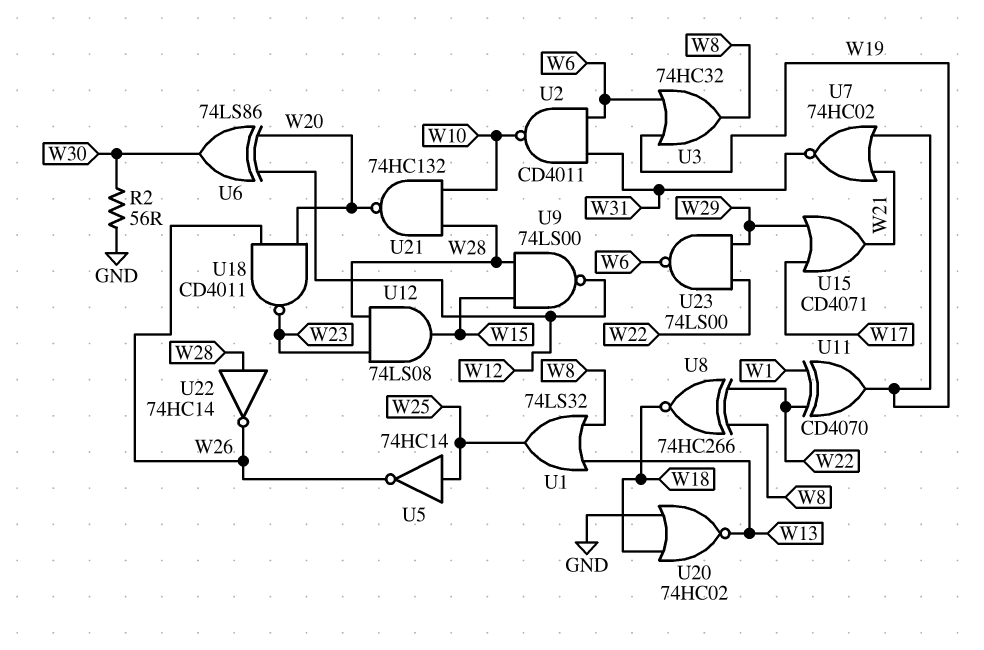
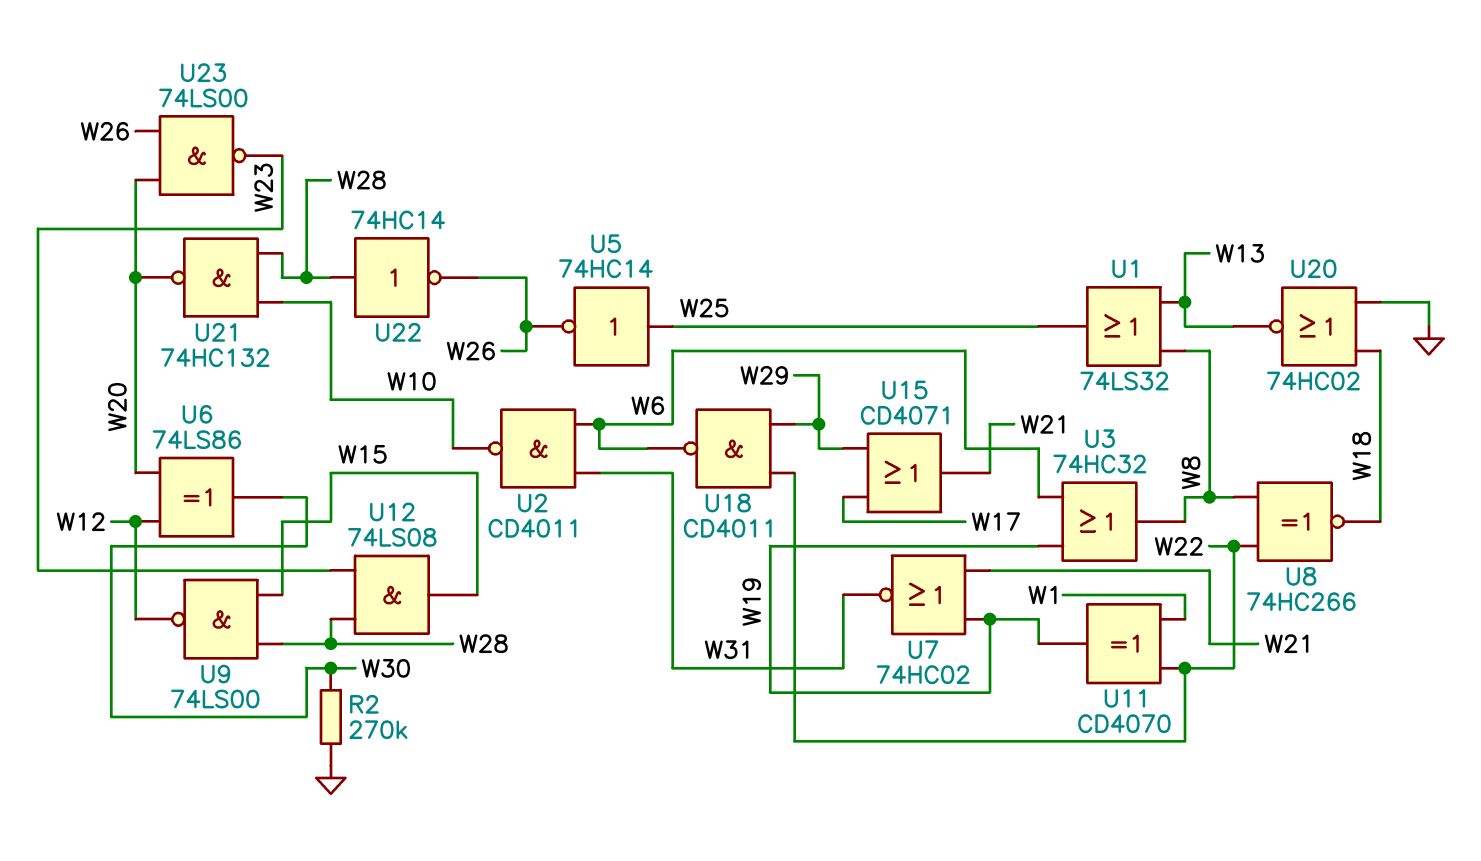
R2: 56 (GND, W30) -> 270k (GND, W30)
U18: NAND CD4011 (in W20, in W26, out W23) -> NAND CD4011 (in W22, in W29, out W6)
U23: NAND 74LS00 (in W22, in W29, out W6) -> NAND 74LS00 (in W20, in W26, out W23)

